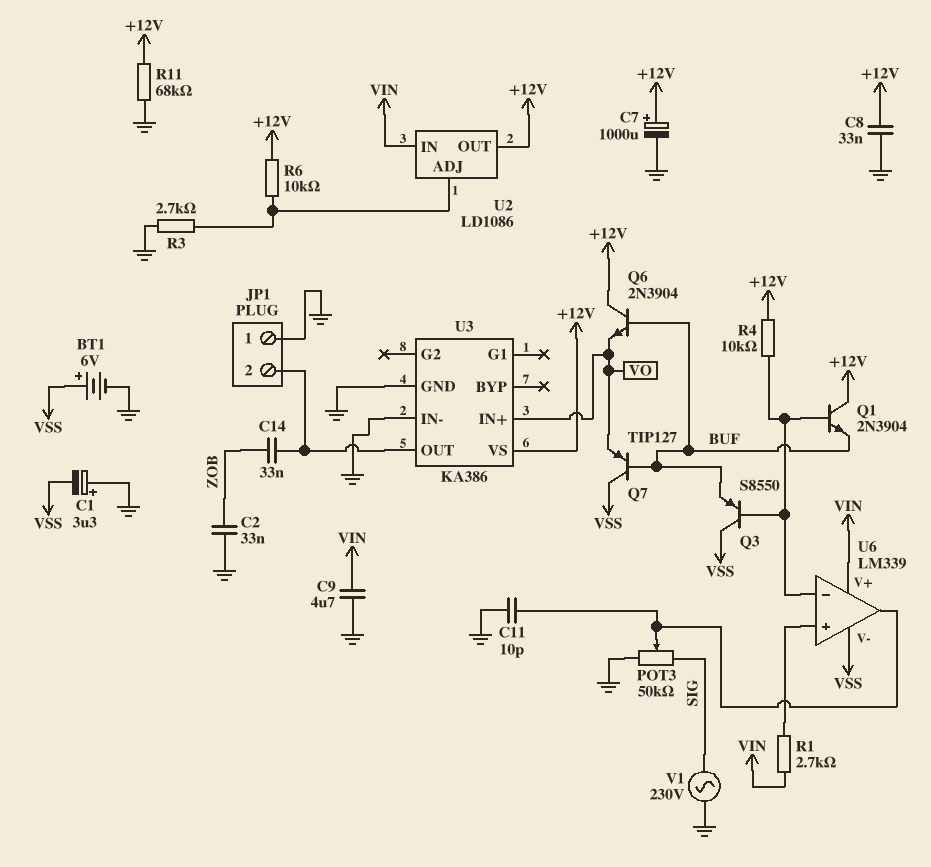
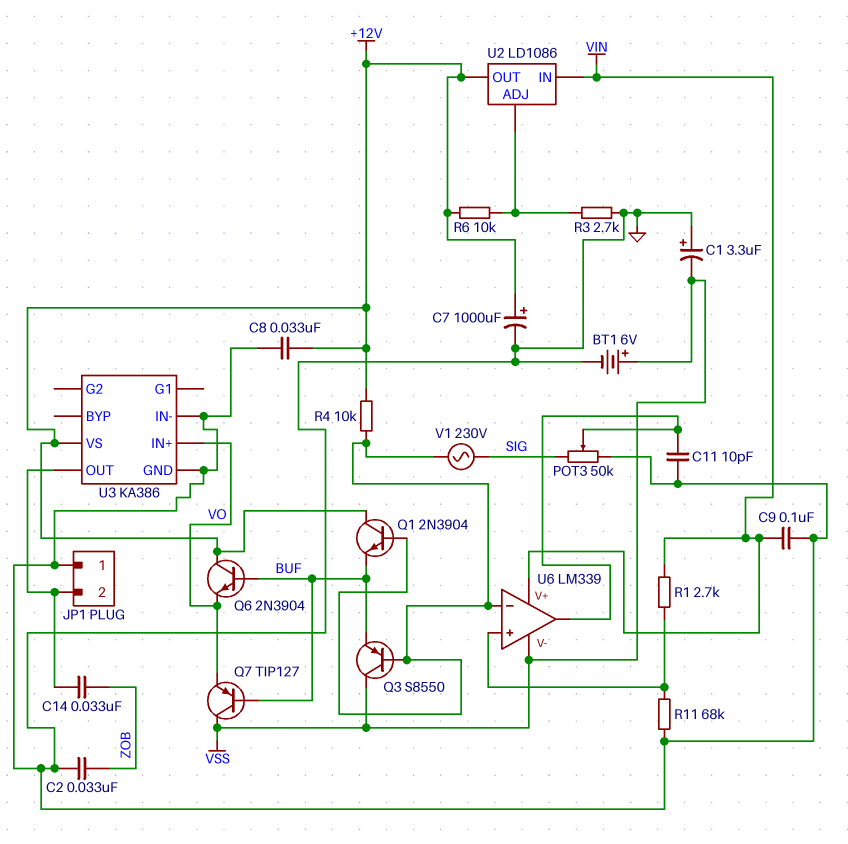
C9: 4.7uF (GND, VIN) -> 100nF (GND, VIN)
R11: 68k (+12V, GND) -> 68k (GND, U6/in+)
V1: AC 230V (GND, SIG) -> AC 230V (SIG, U6/in-)

